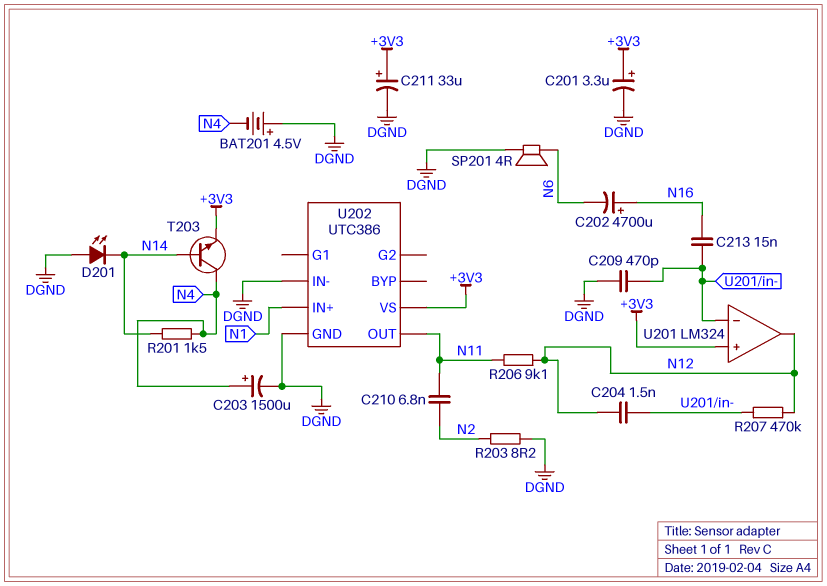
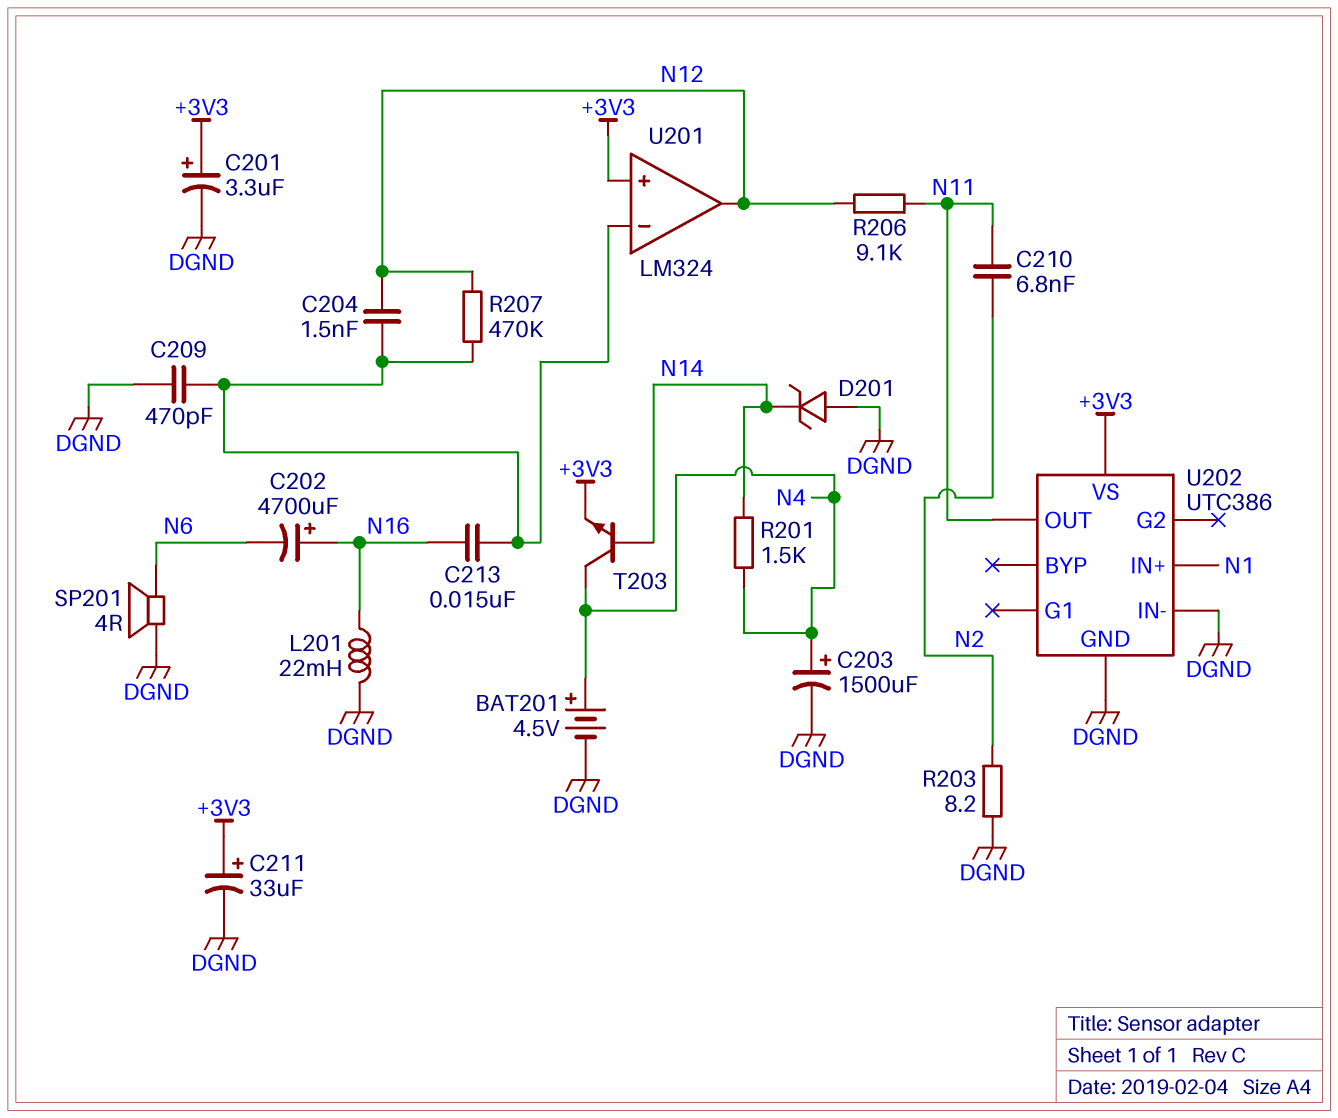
BAT201: 4.5V (plus DGND, minus N4) -> 4.5V (plus N4, minus DGND)
D201: LED (A DGND, K N14) -> zener (A DGND, K N14)
L201: none -> 22mH (DGND, N16)

